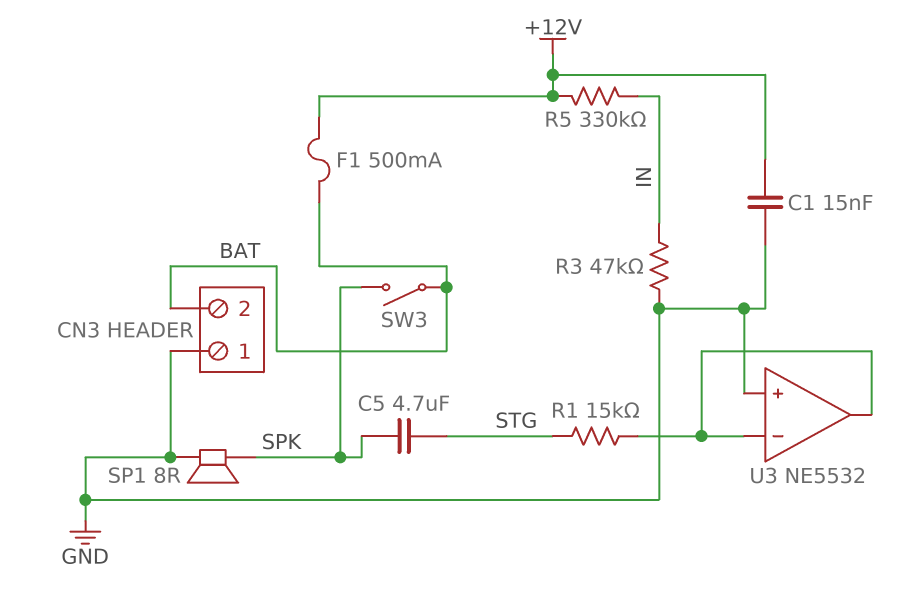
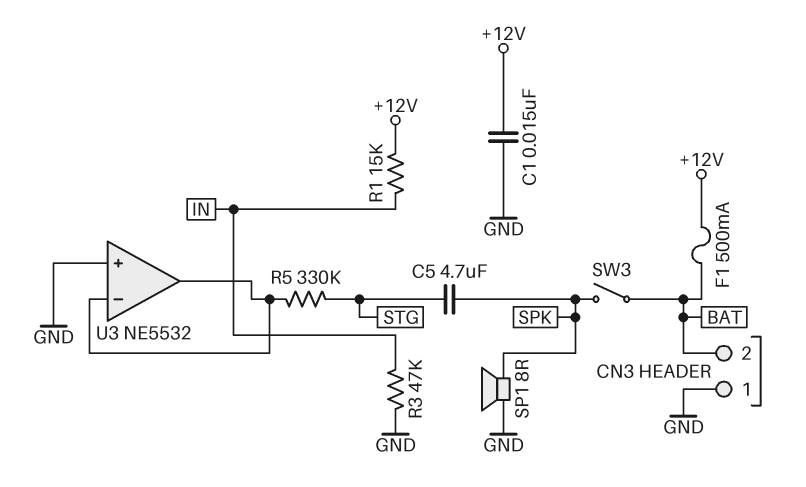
R1: 15k (STG, U3/in-) -> 15k (+12V, IN)
R5: 330k (+12V, IN) -> 330k (STG, U3/in-)

